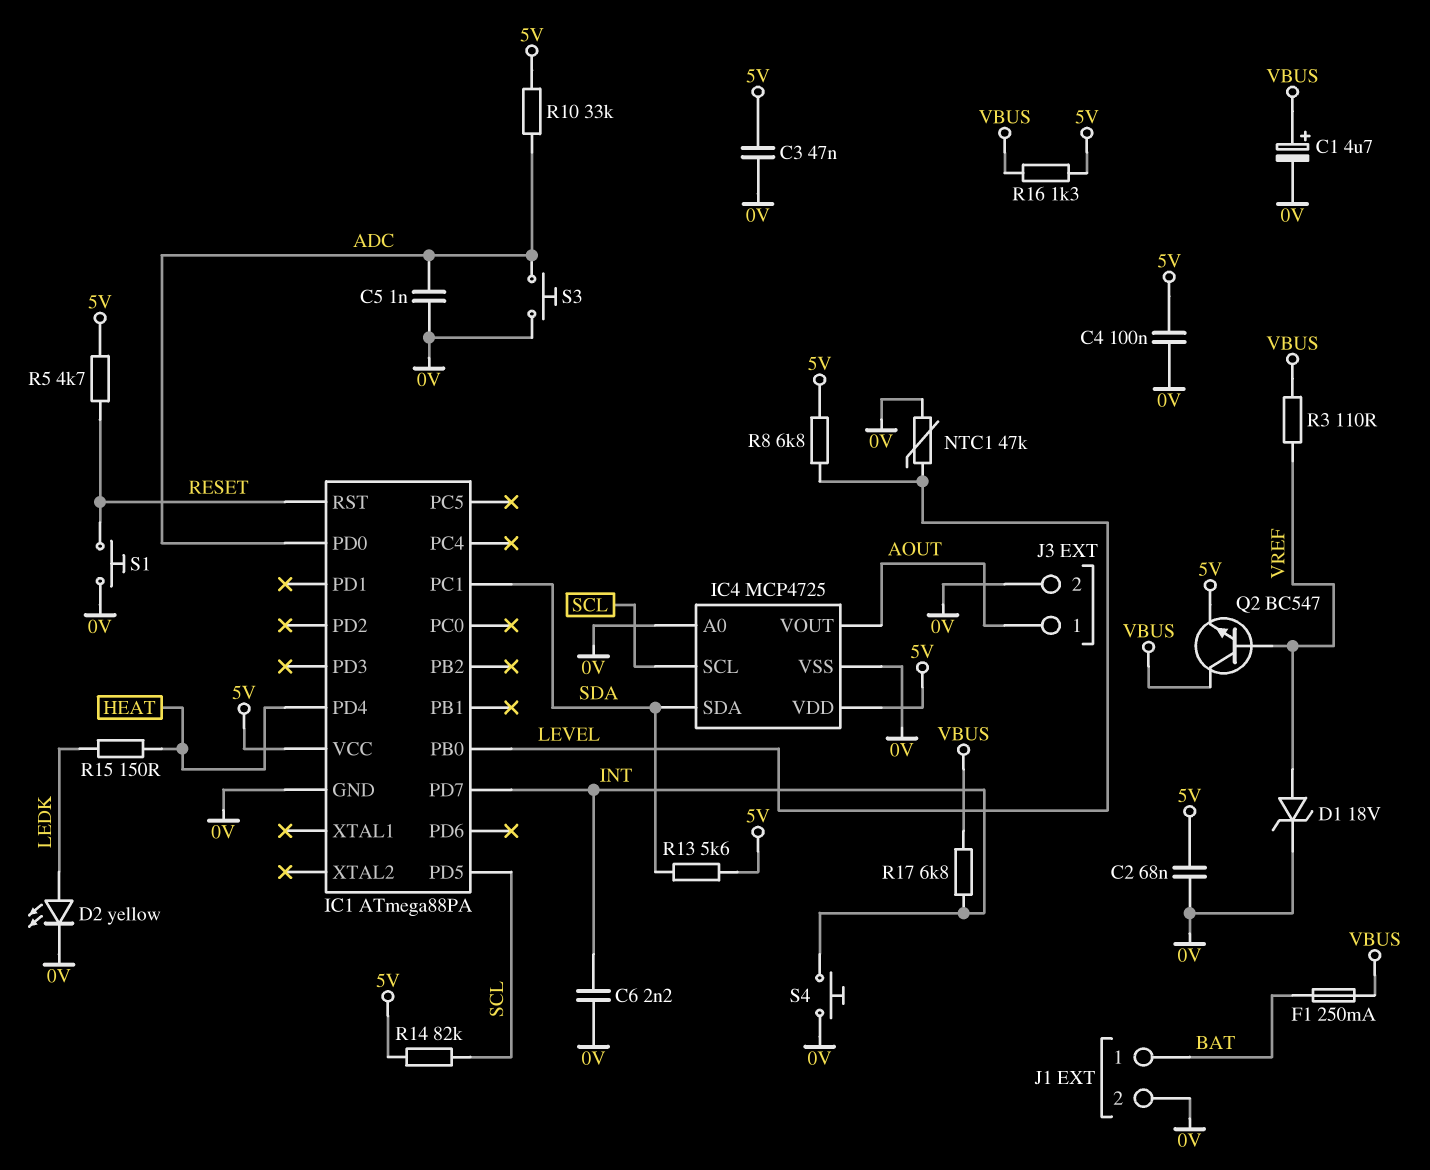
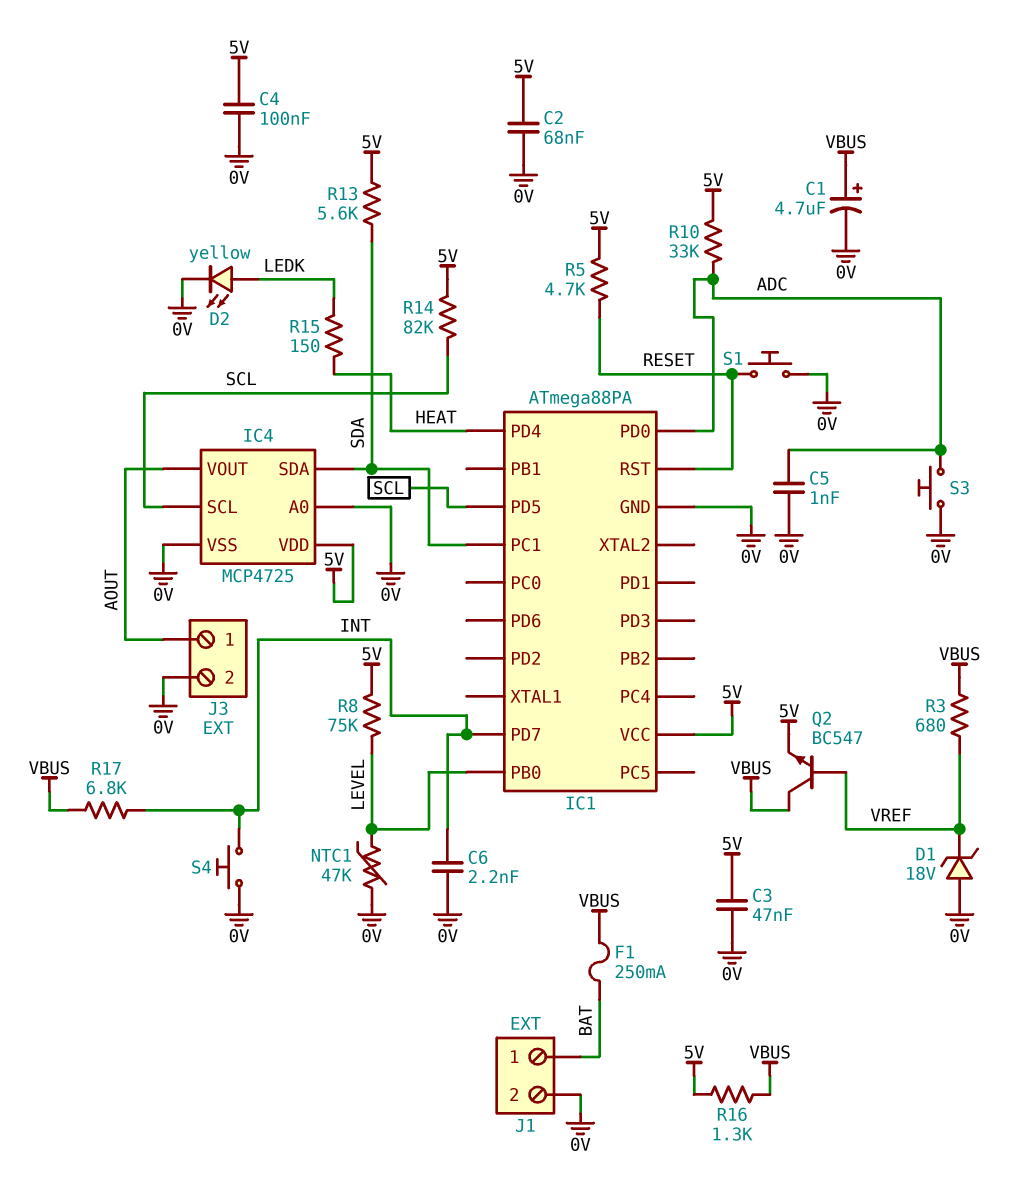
D1: zener 18V (A VREF, K 0V) -> zener 18V (A 0V, K VREF)
R3: 110 (VBUS, VREF) -> 680 (VBUS, VREF)
R8: 6.8k (5V, LEVEL) -> 75k (5V, LEVEL)

